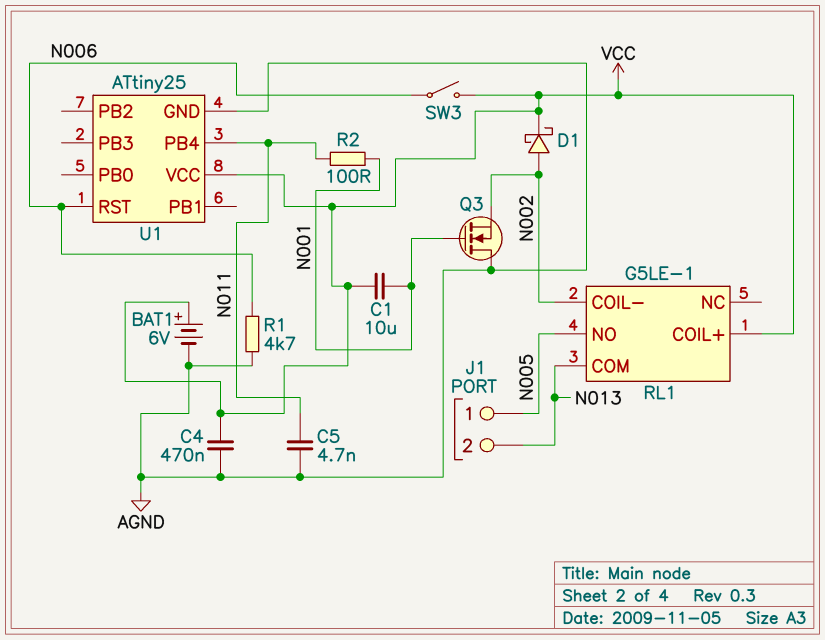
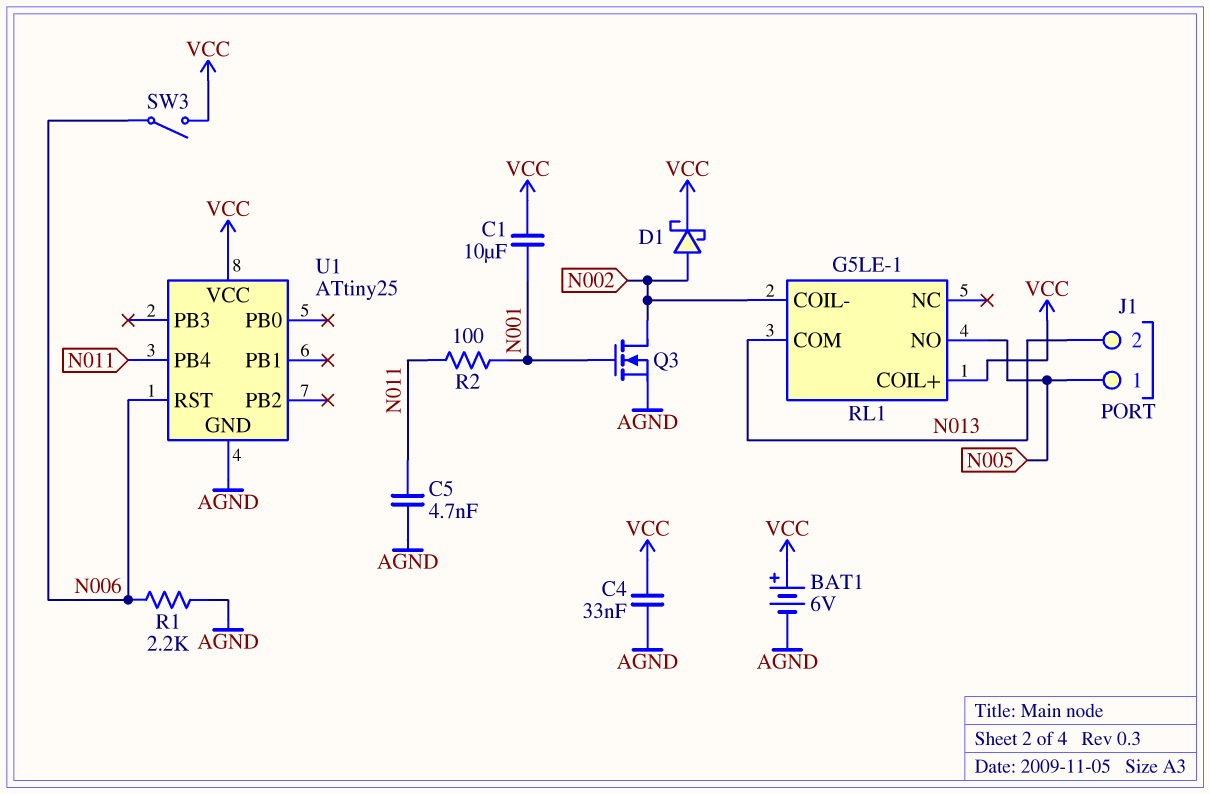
C4: 470nF (AGND, VCC) -> 33nF (AGND, VCC)
Q3: NMOS (G N001, D AGND, S N002) -> NMOS (G N001, D N002, S AGND)
R1: 4.7k (AGND, N006) -> 2.2k (AGND, N006)

